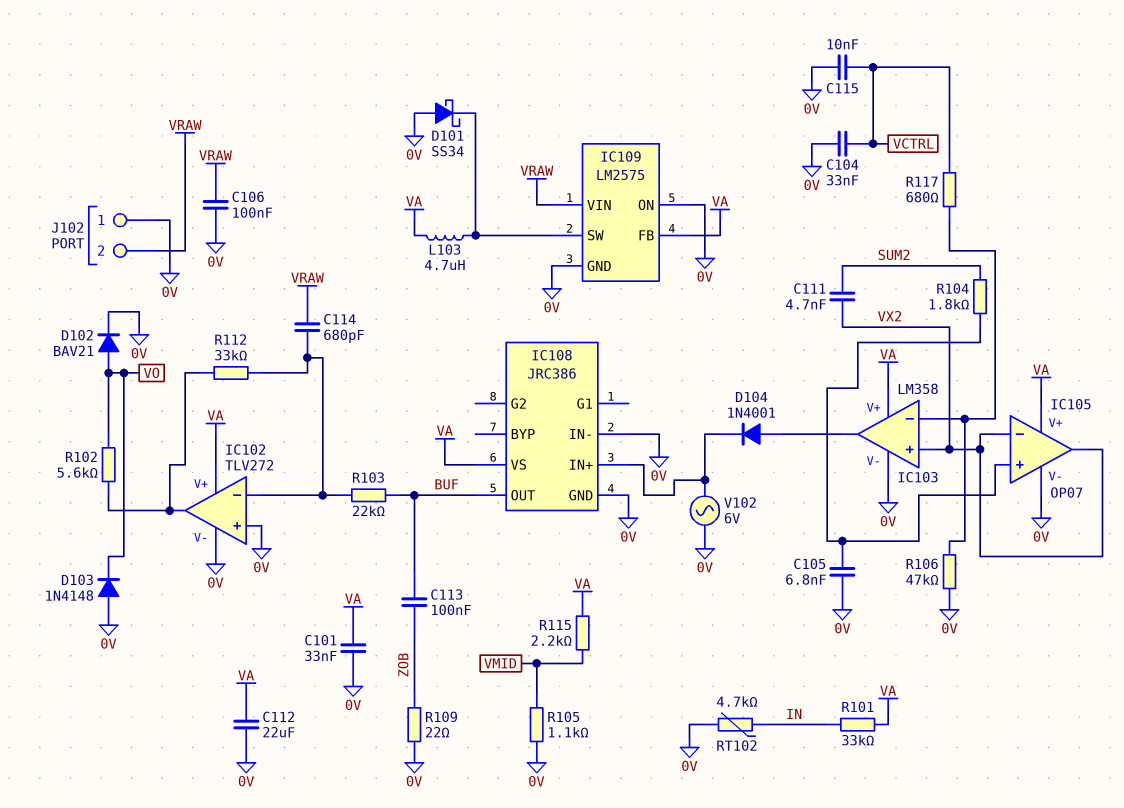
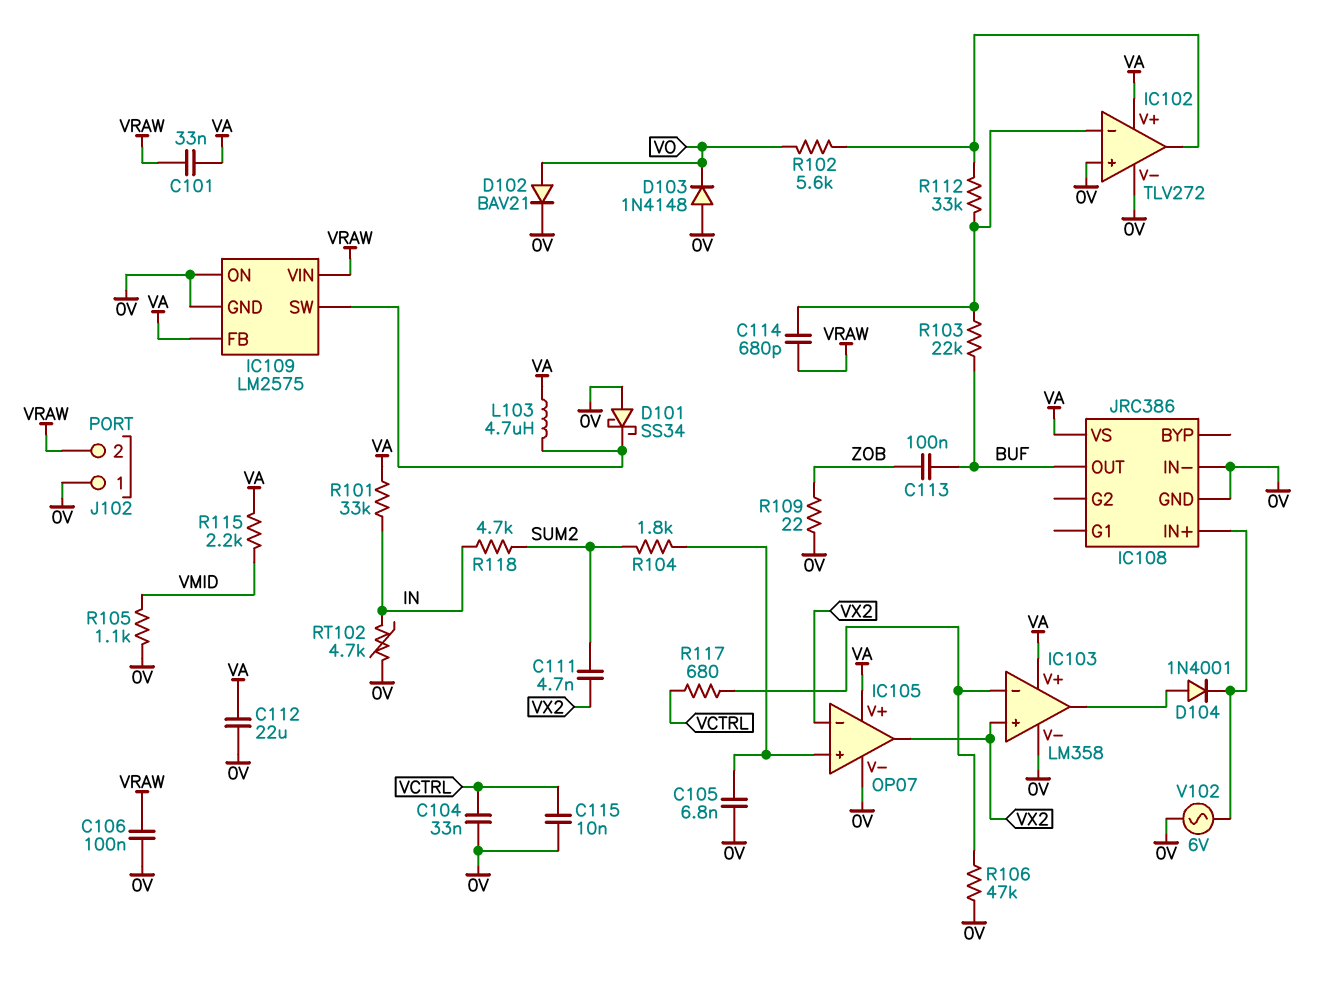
C101: 33nF (0V, VA) -> 33nF (VA, VRAW)
R118: none -> 4.7k (IN, SUM2)

